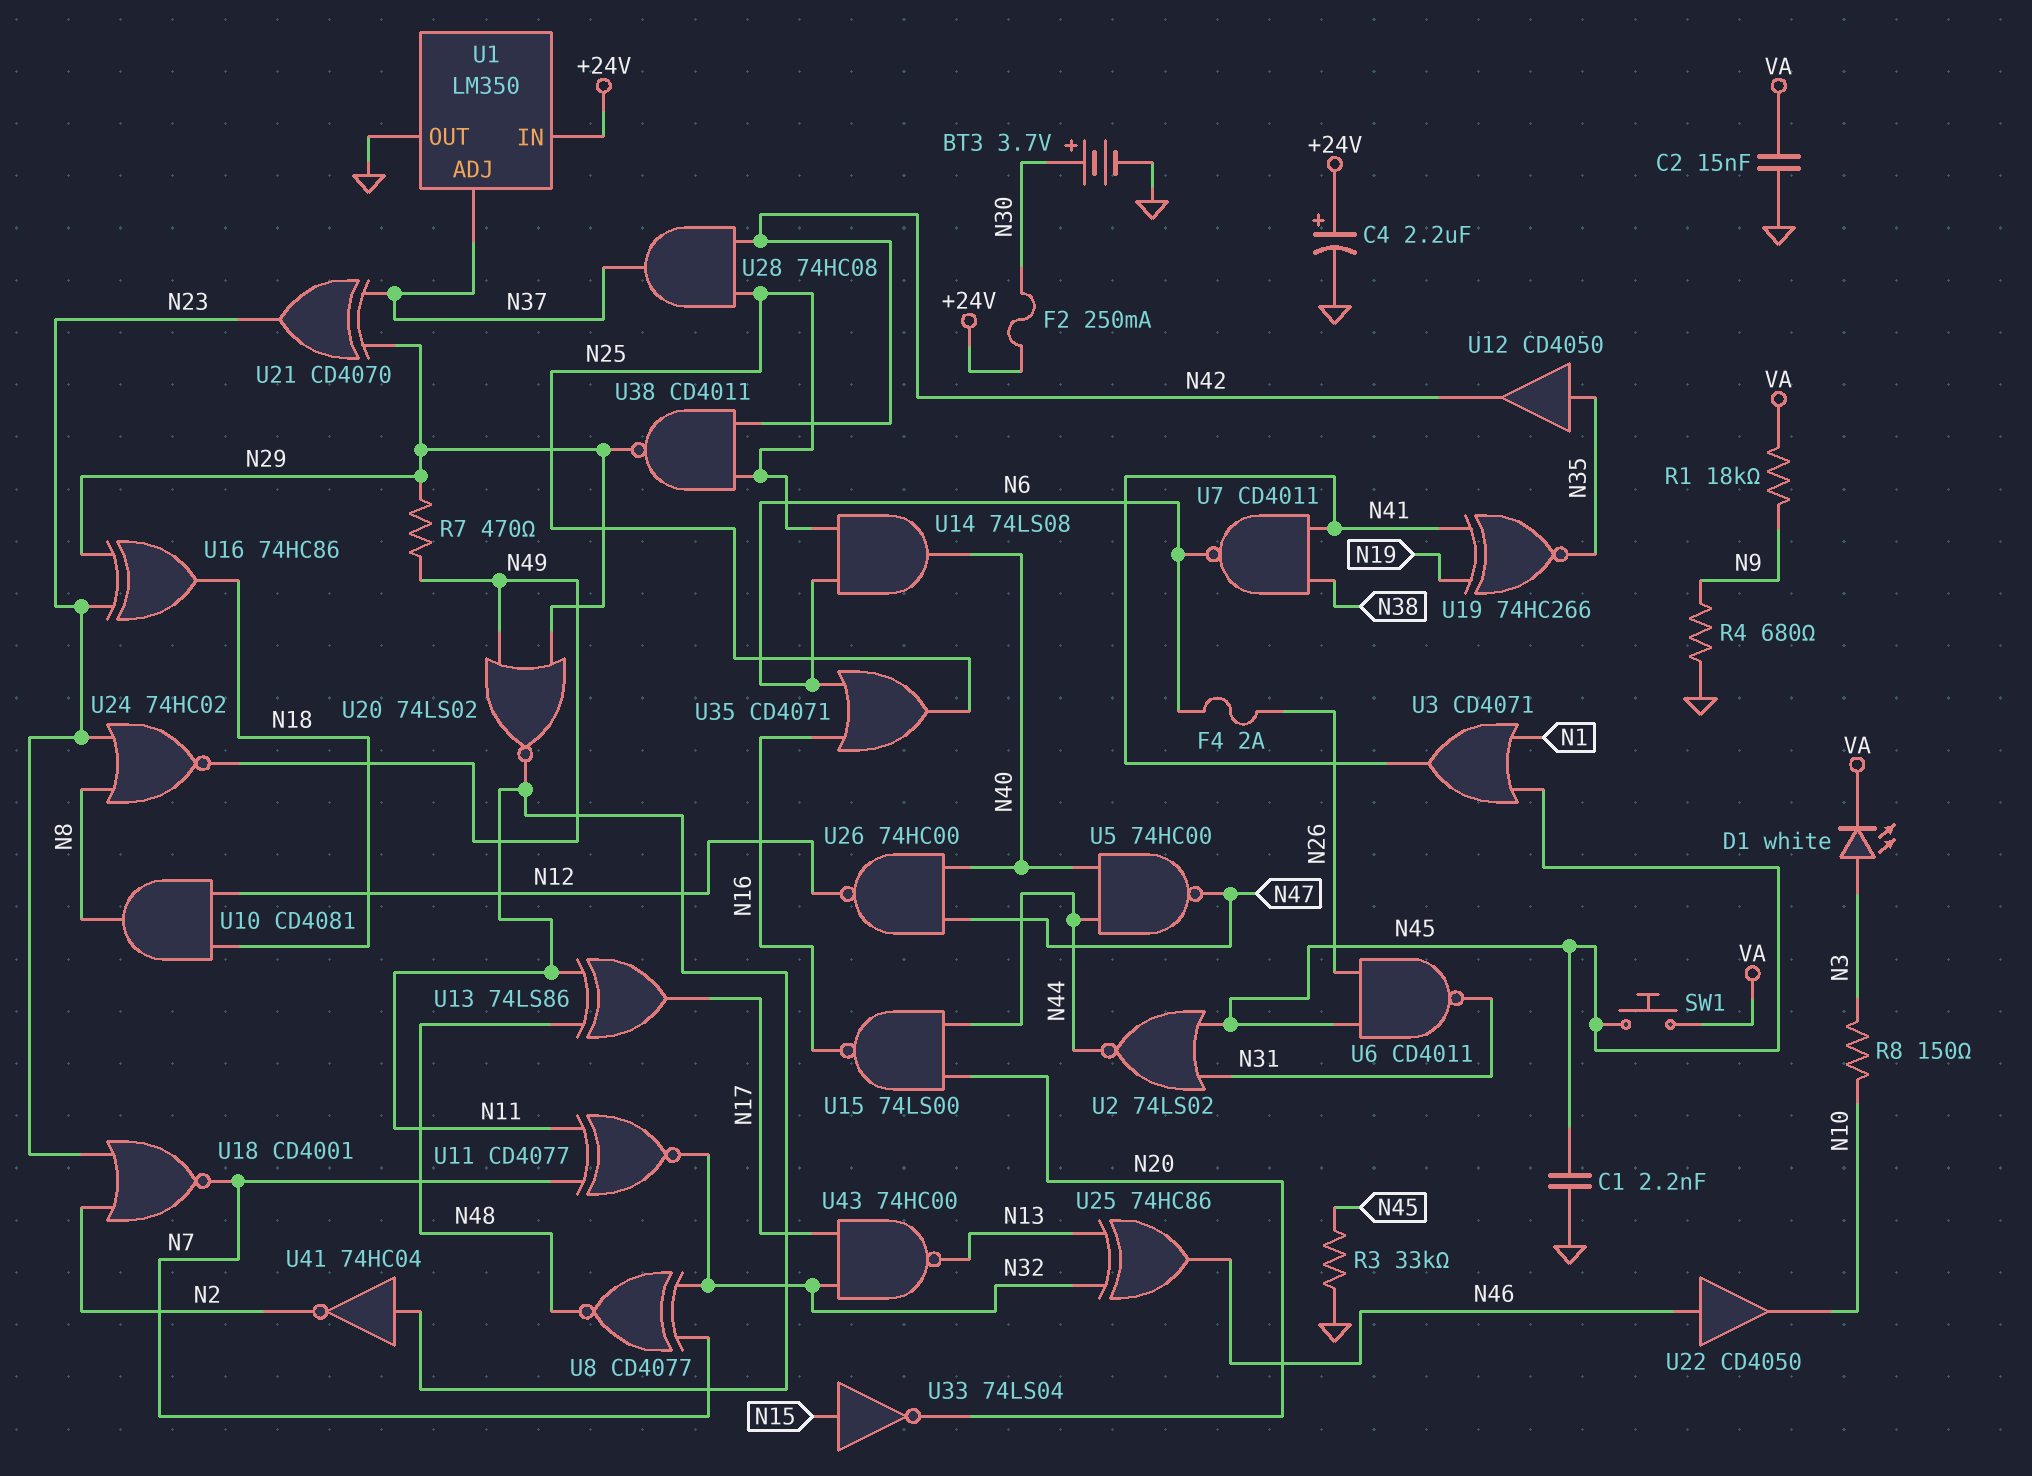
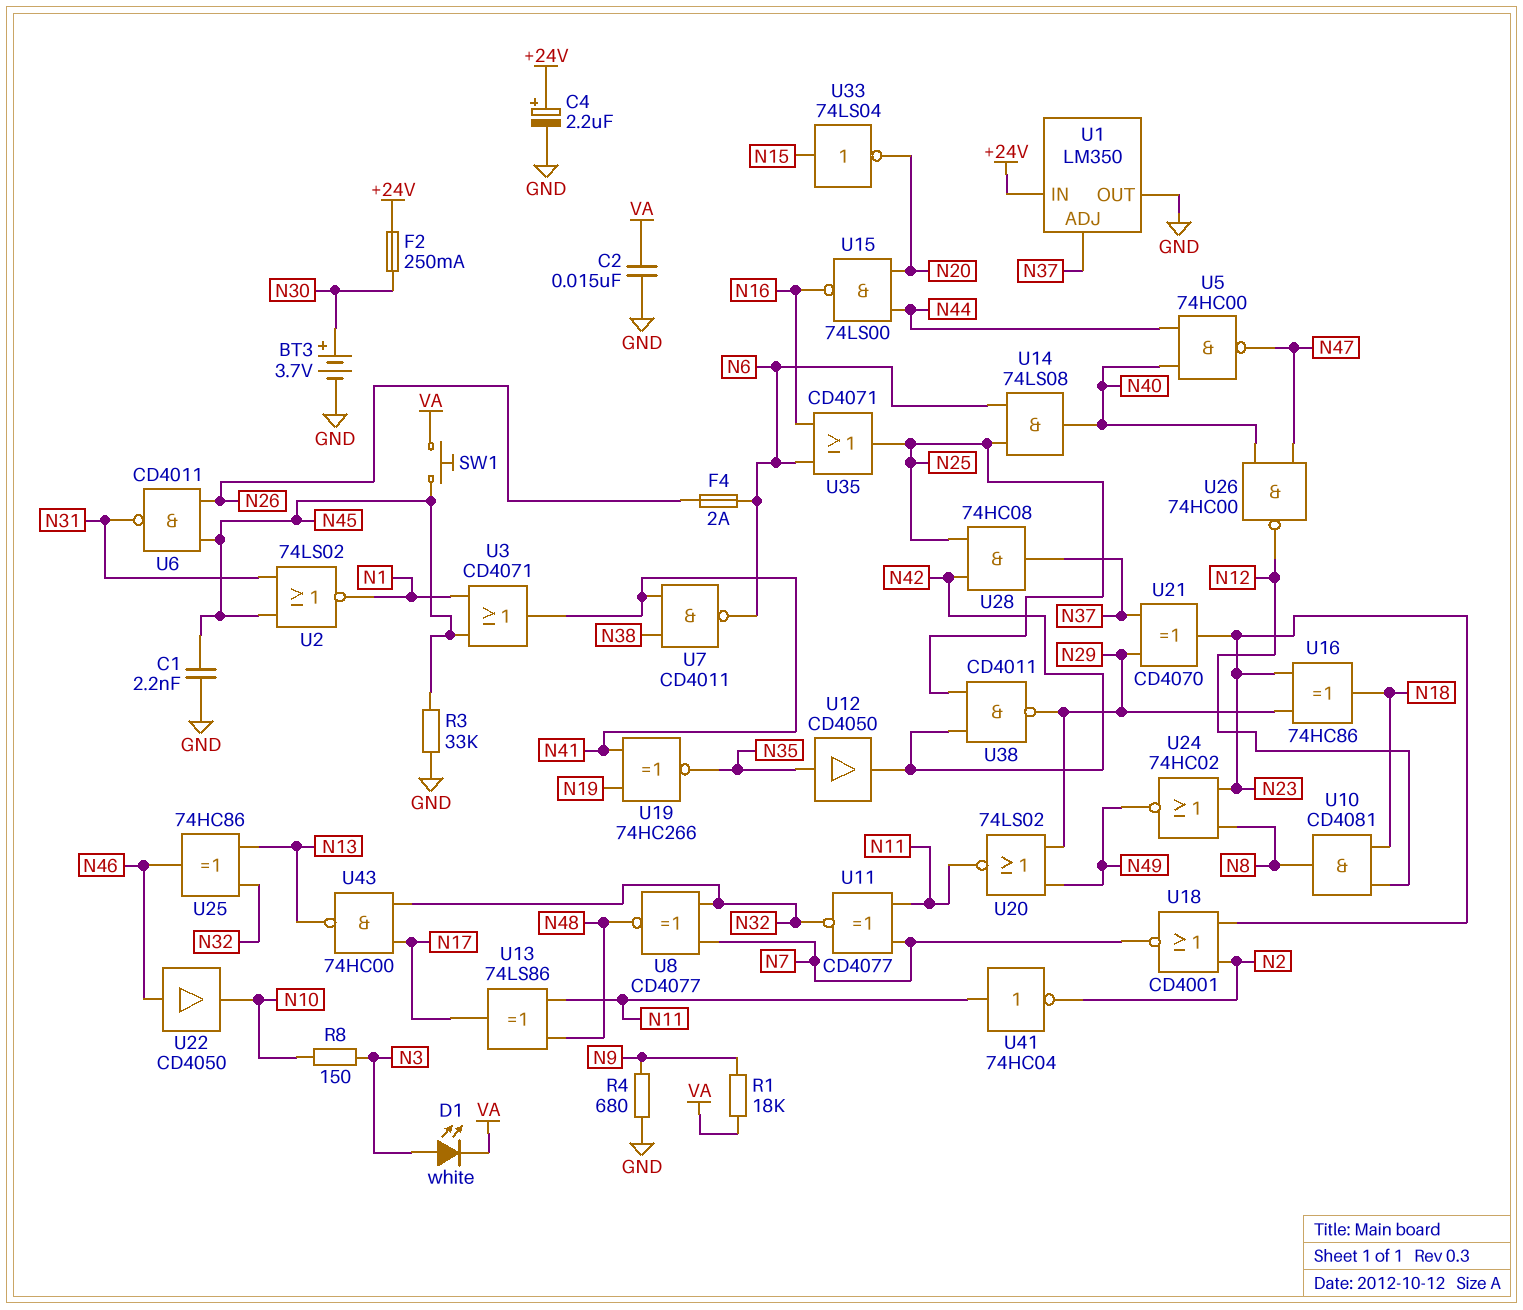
R7: 470 (N29, N49) -> none
U2: NOR 74LS02 (in N31, in N45, out N44) -> NOR 74LS02 (in N31, in N45, out N1)

